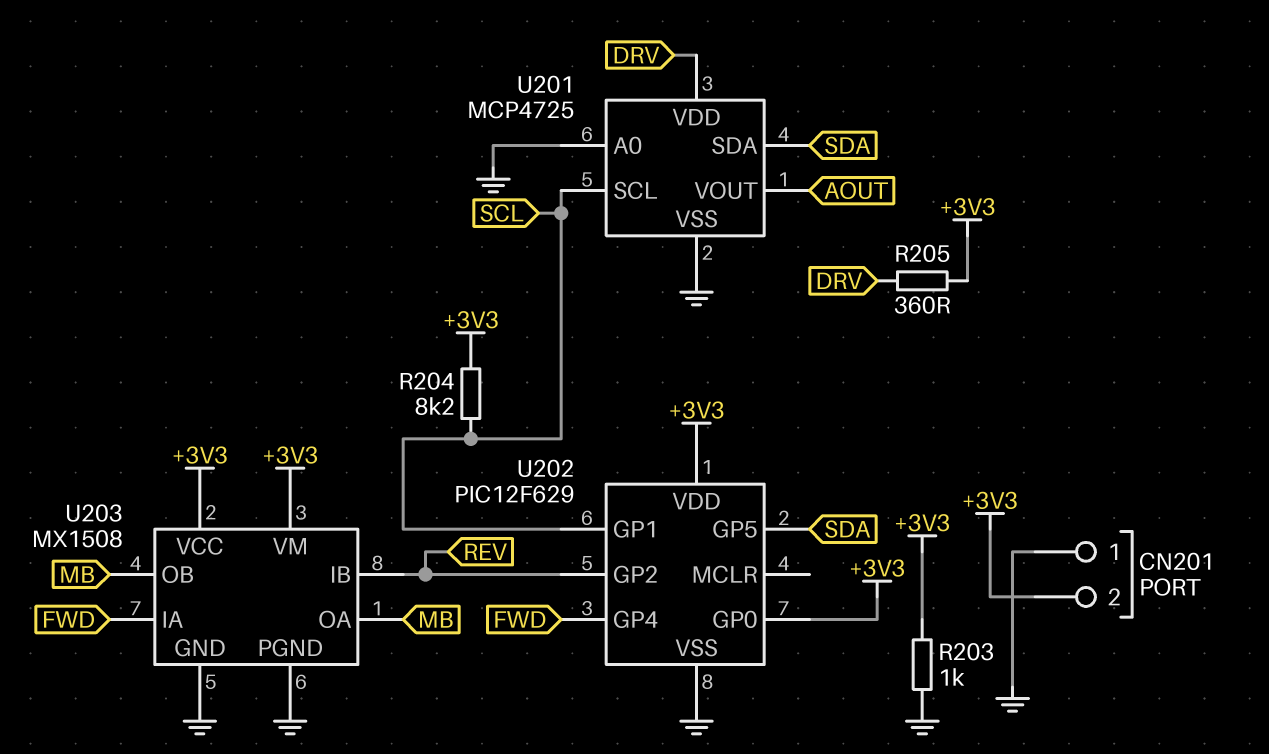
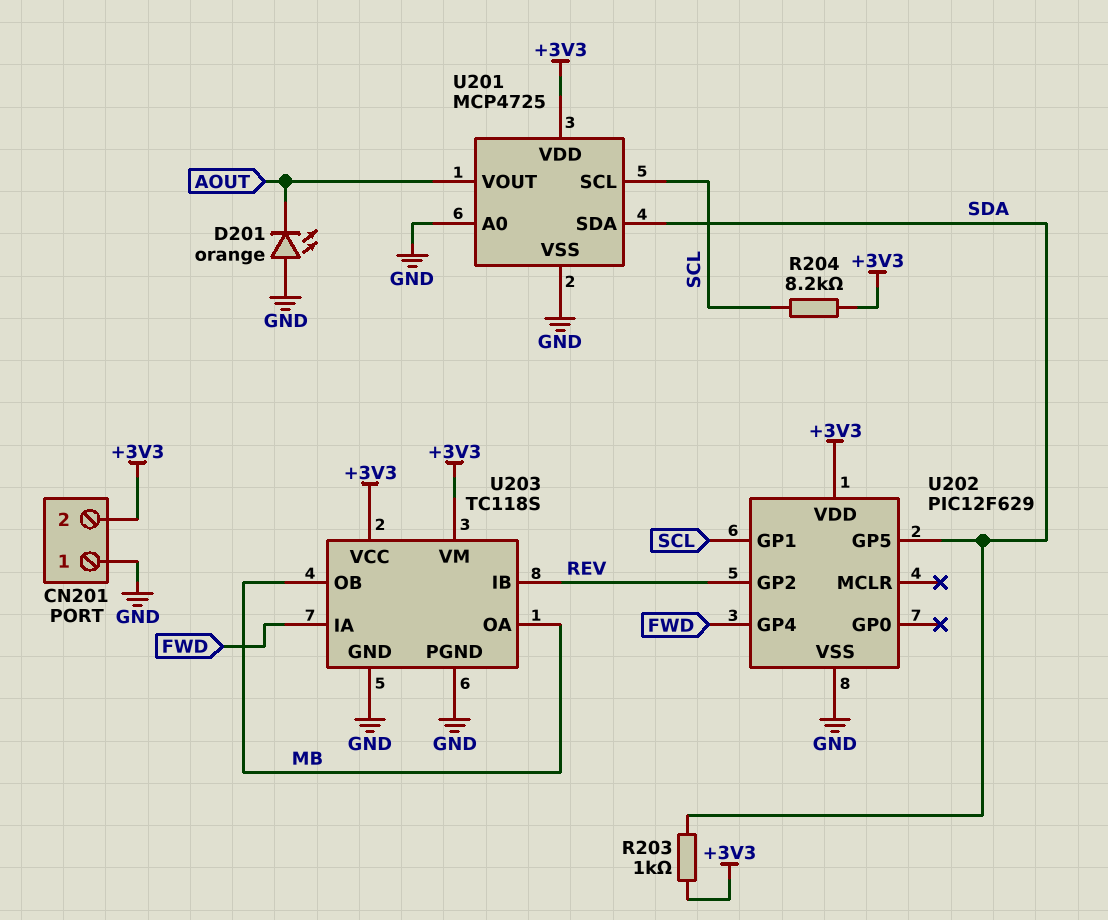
D201: none -> LED orange (A GND, K AOUT)
R203: 1k (+3V3, GND) -> 1k (+3V3, SDA)
R205: 360 (+3V3, DRV) -> none
U201 pin VDD: DRV -> +3V3
U202 pin GP0: +3V3 -> none
U203: MX1508 -> TC118S

